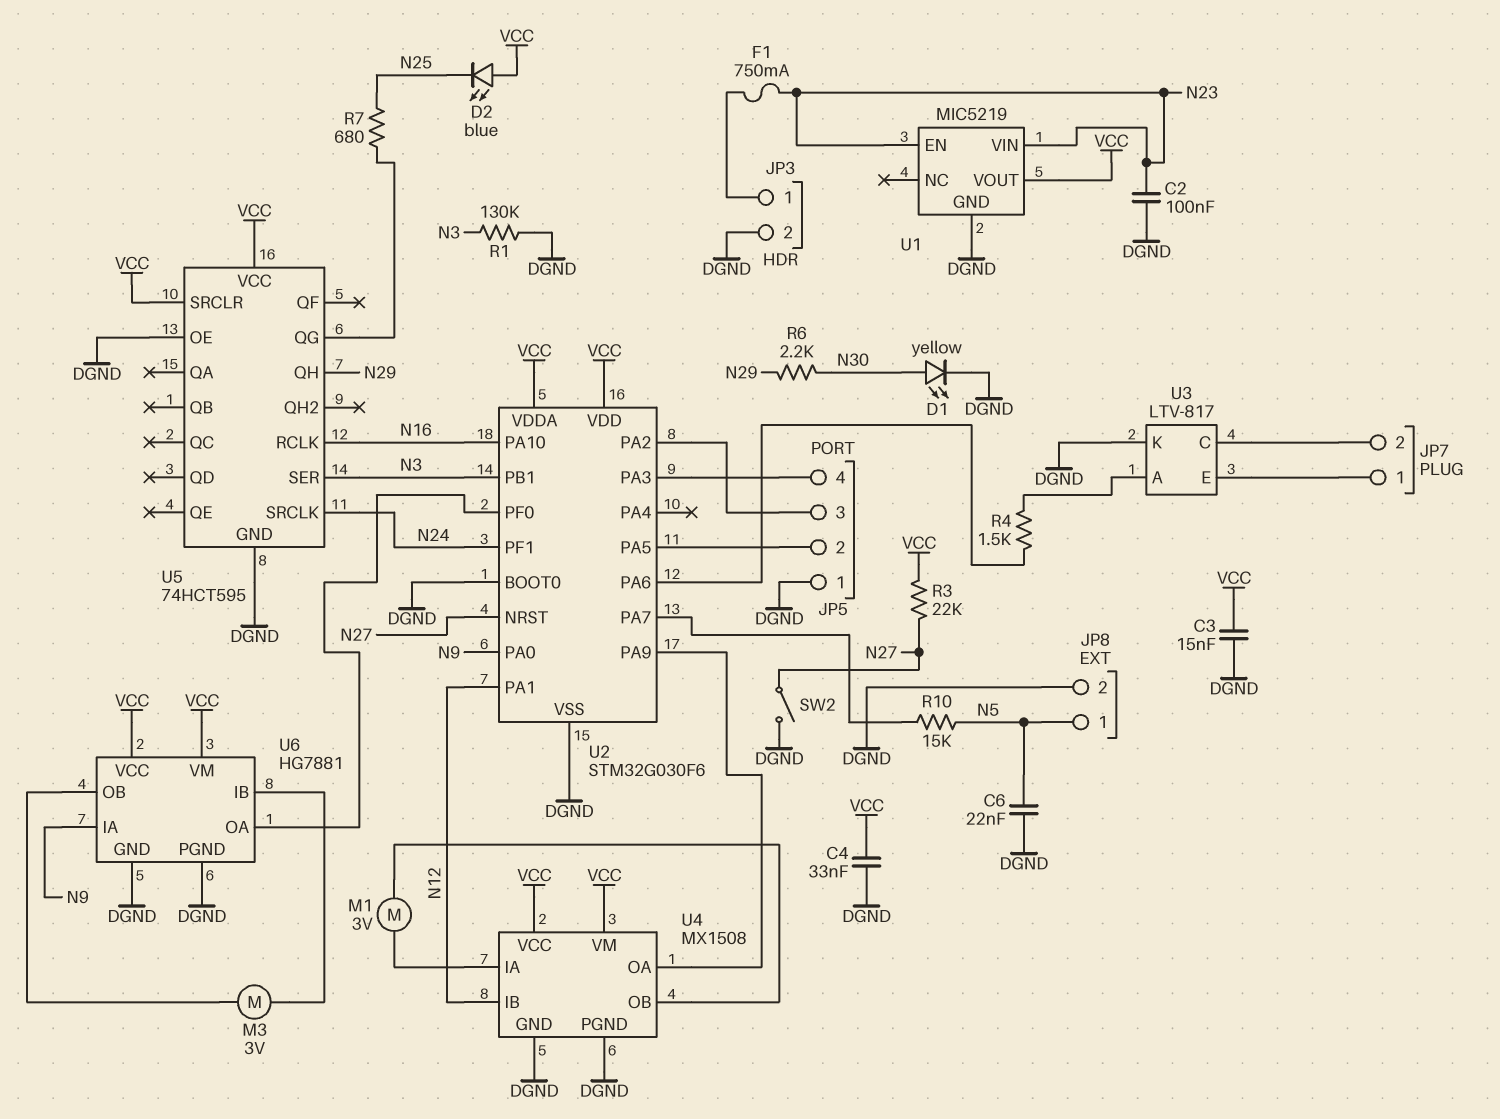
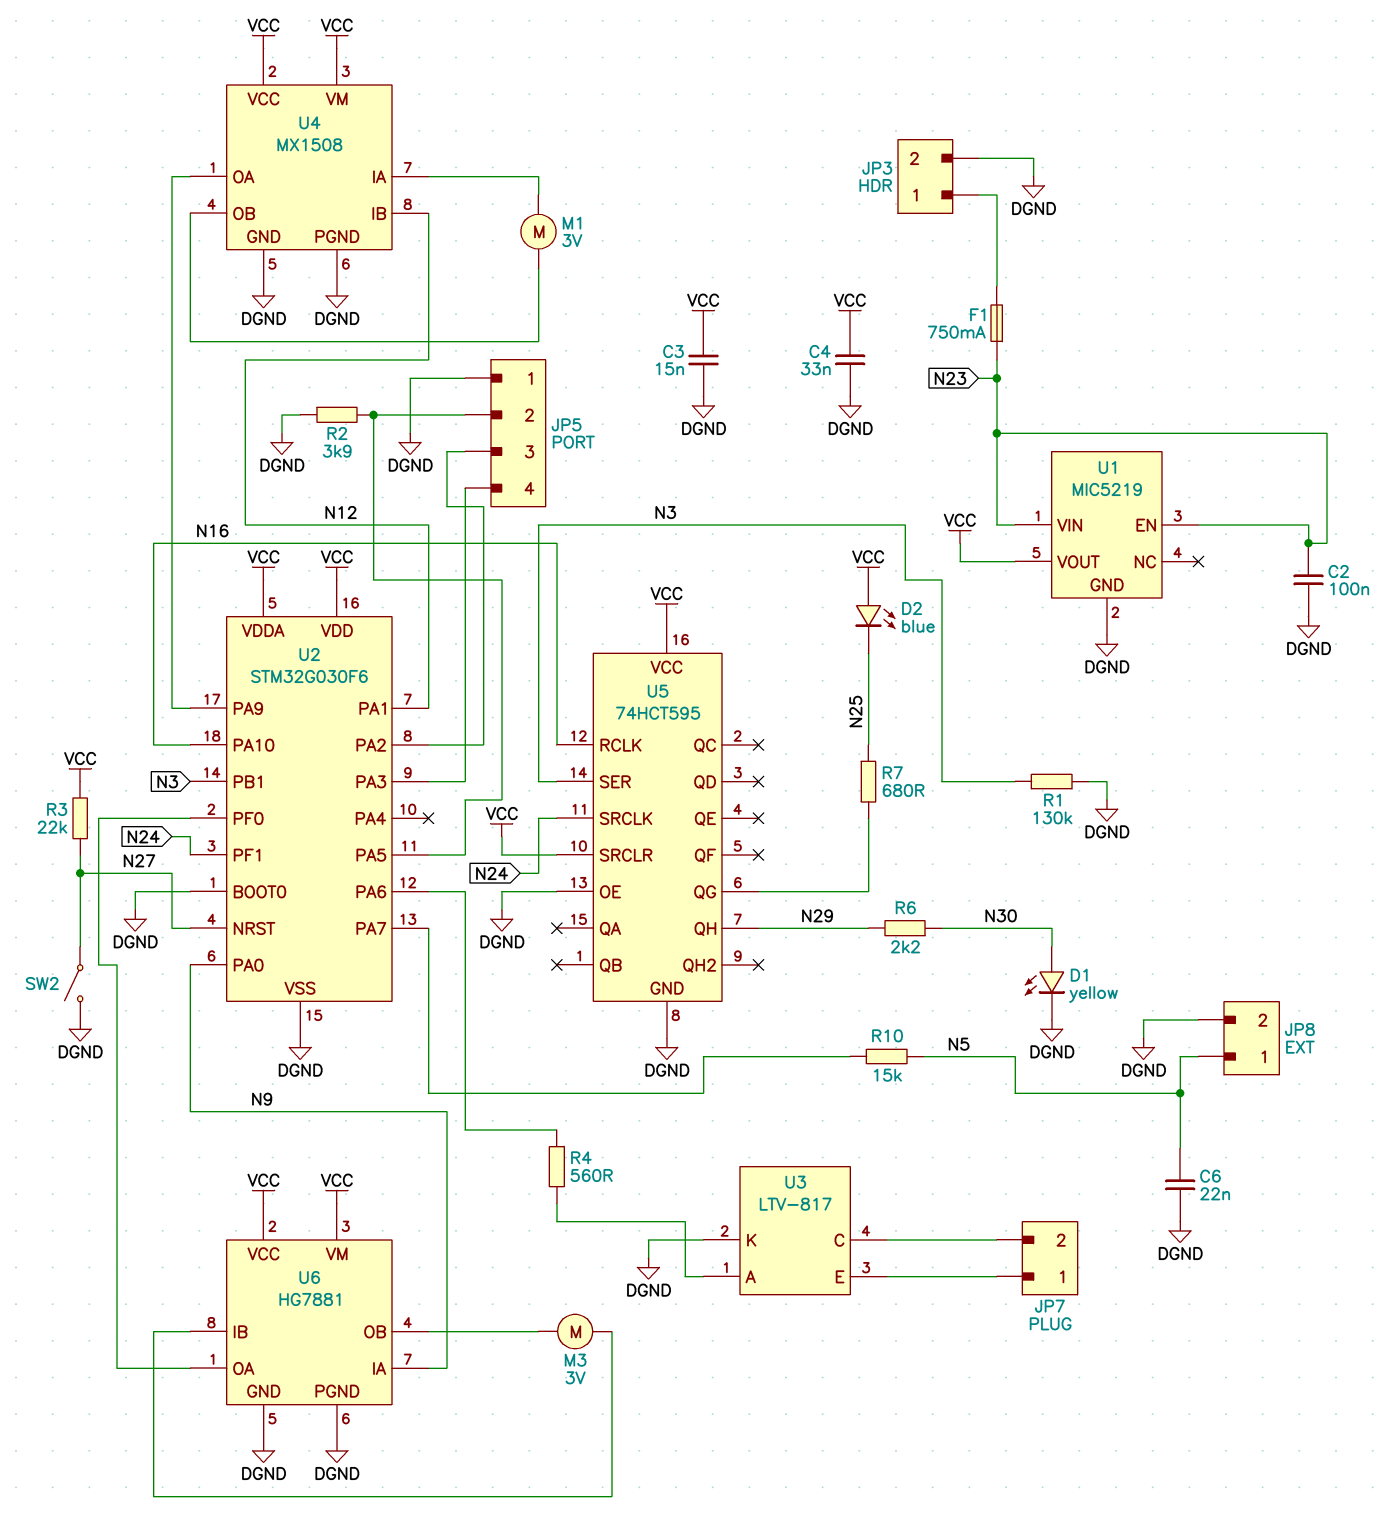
R2: none -> 3.9k (DGND, JP5/2)
R4: 1.5k (U2/PA6, U3/A) -> 560 (U2/PA6, U3/A)

